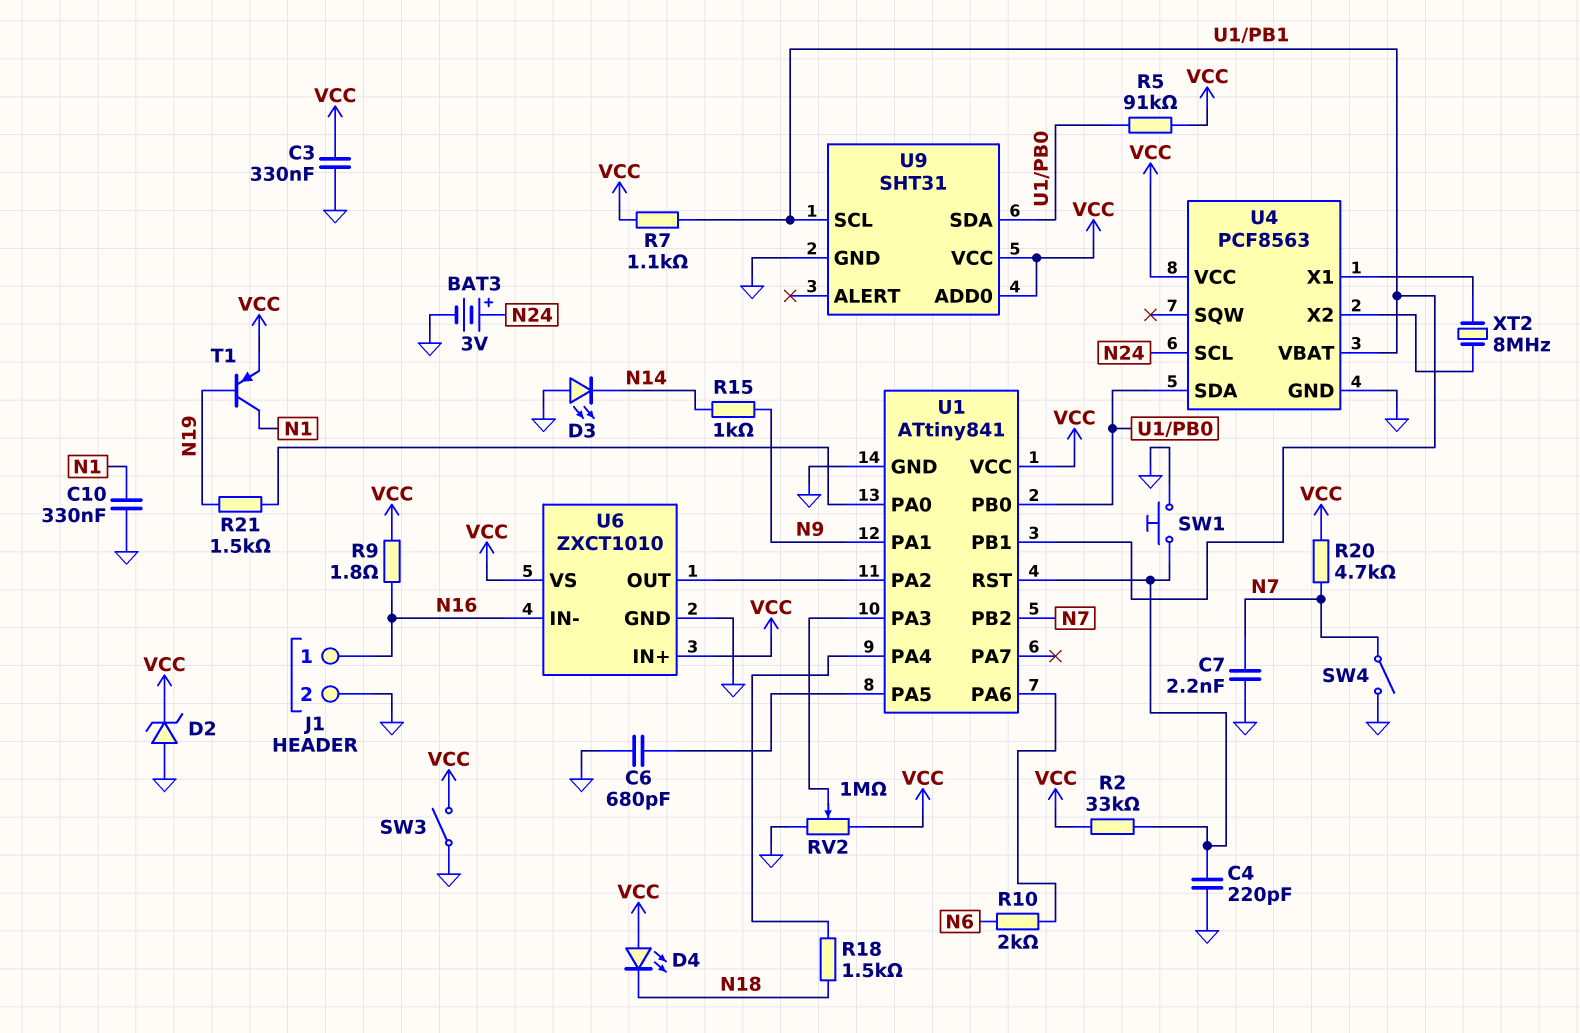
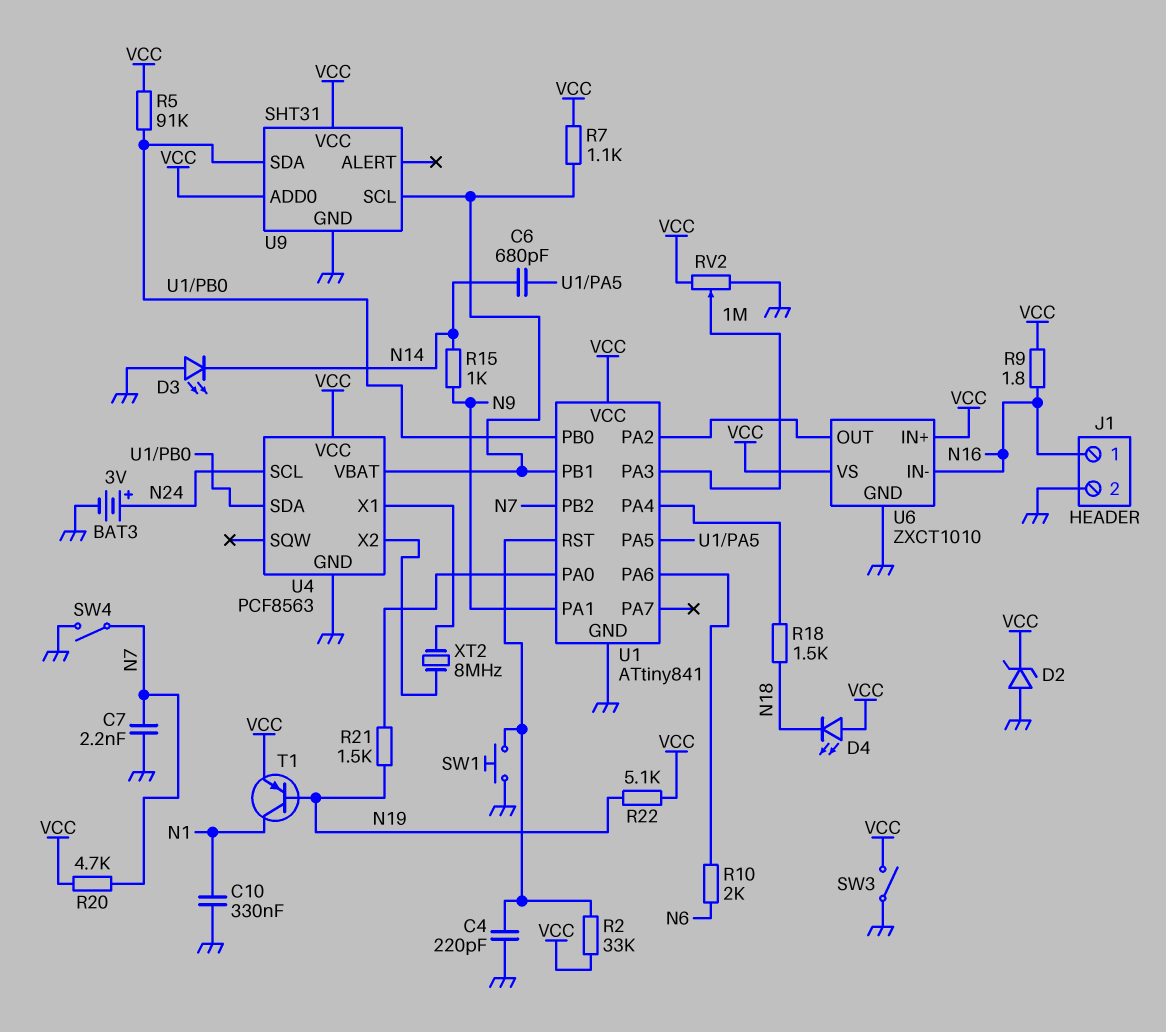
C3: 330nF (GND, VCC) -> none
C6: 680pF (GND, U1/PA5) -> 680pF (N14, U1/PA5)
R22: none -> 5.1k (N19, VCC)

